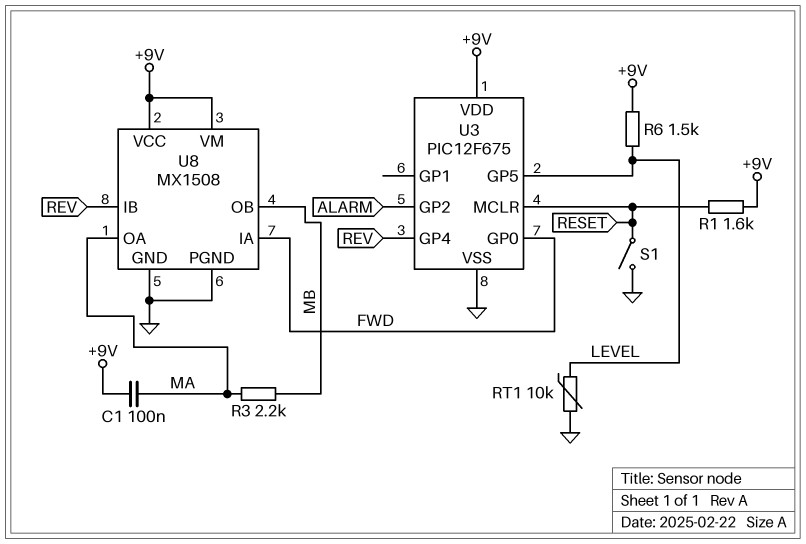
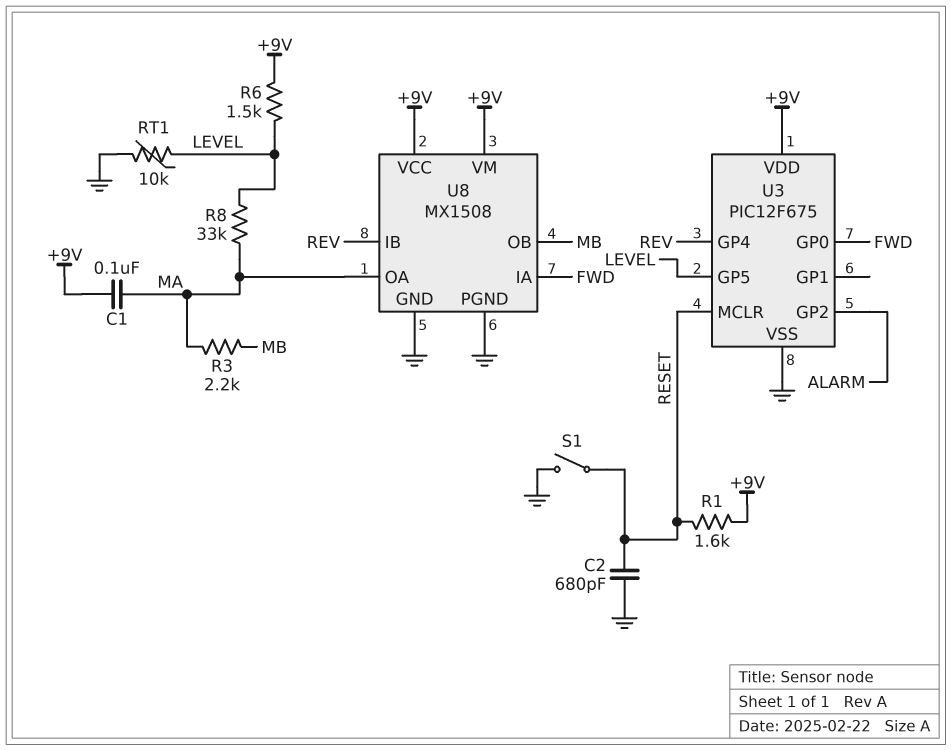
C2: none -> 680pF (GND, RESET)
R8: none -> 33k (LEVEL, MA)

